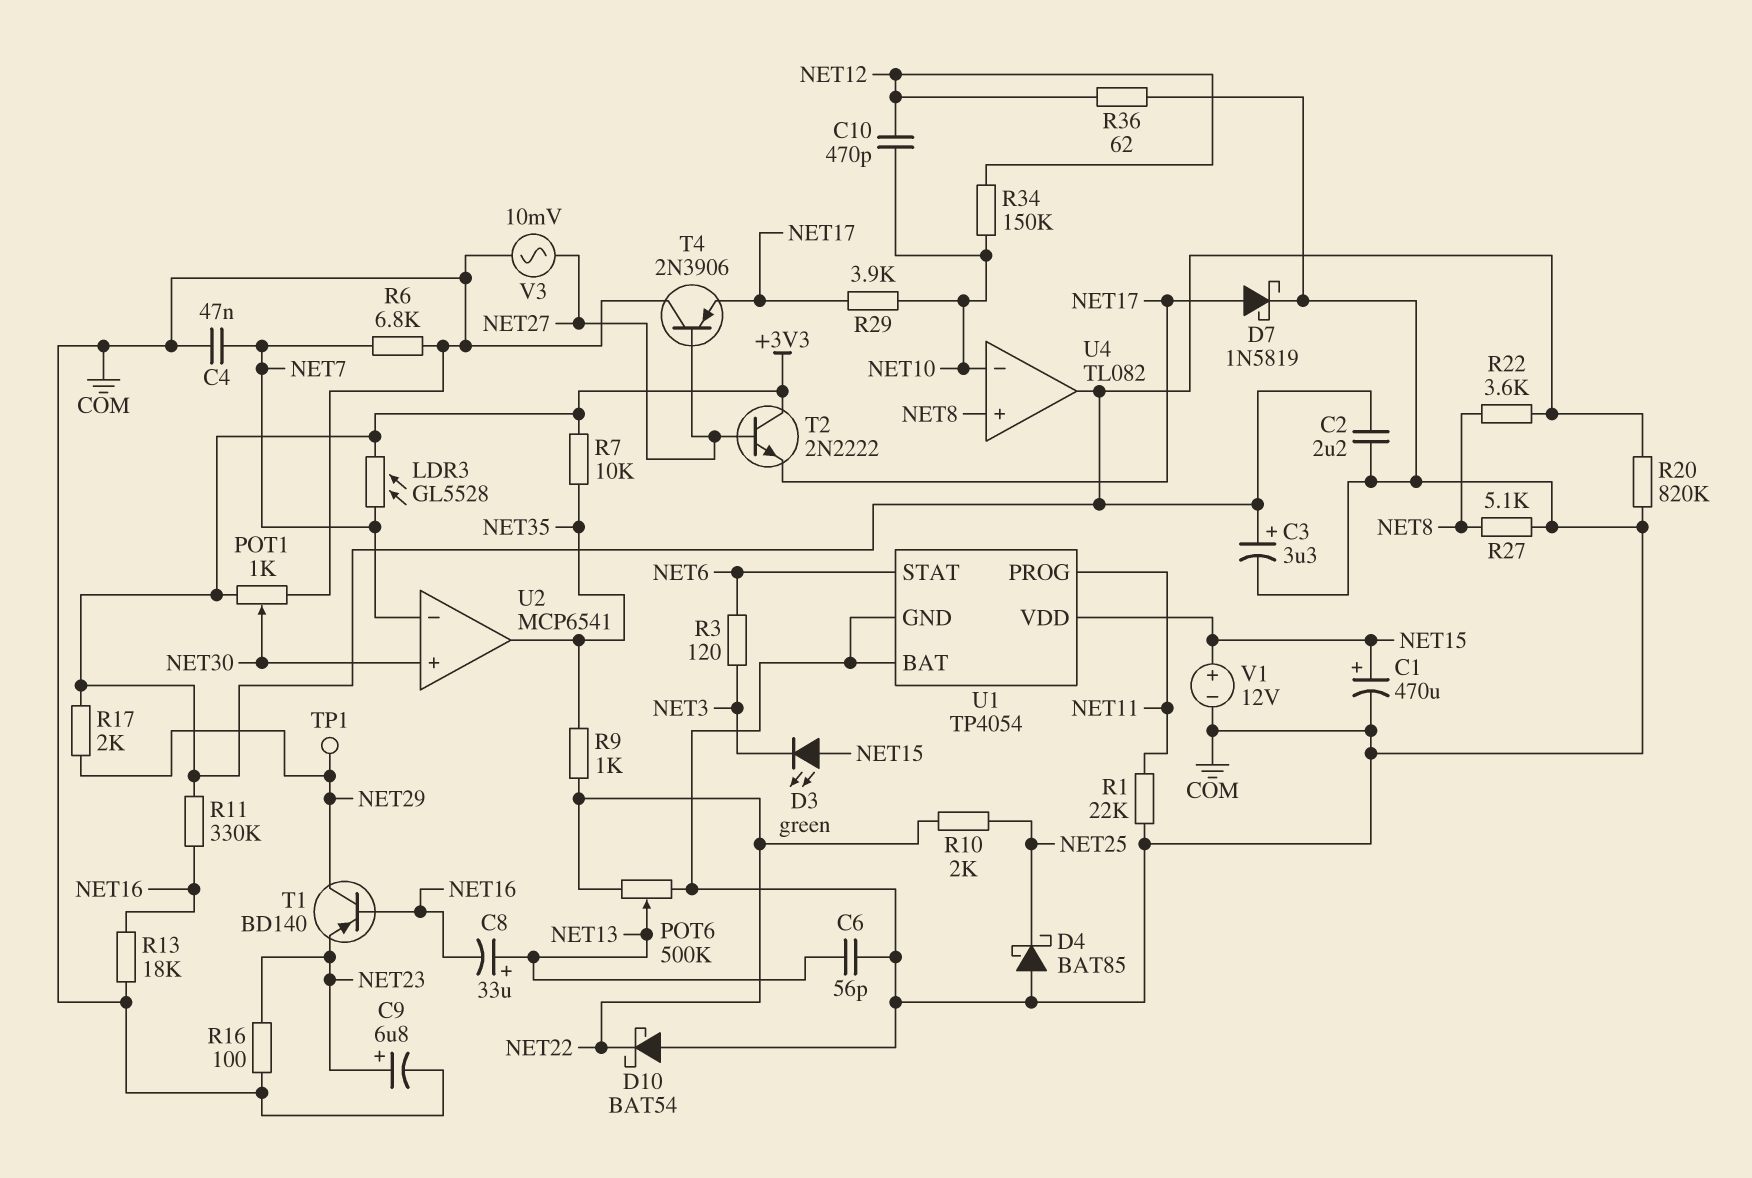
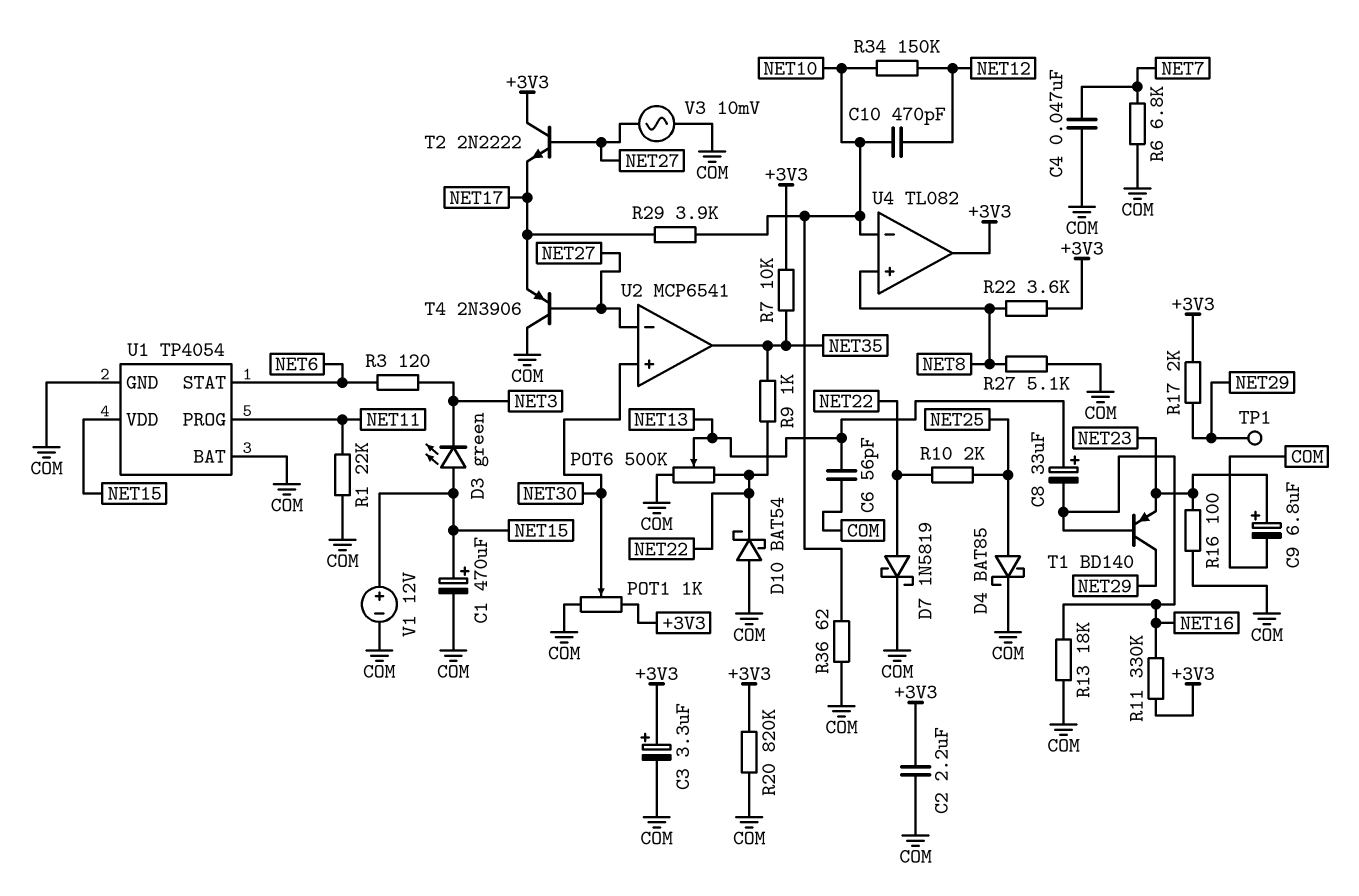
D4: schottky BAT85 (A COM, K NET25) -> schottky BAT85 (A NET25, K COM)
D7: schottky 1N5819 (A NET17, K COM) -> schottky 1N5819 (A NET22, K COM)
LDR3: GL5528 (+3V3, NET7) -> none
R36: 62 (COM, NET12) -> 62 (COM, NET10)
U2 pin in-: NET7 -> NET27

